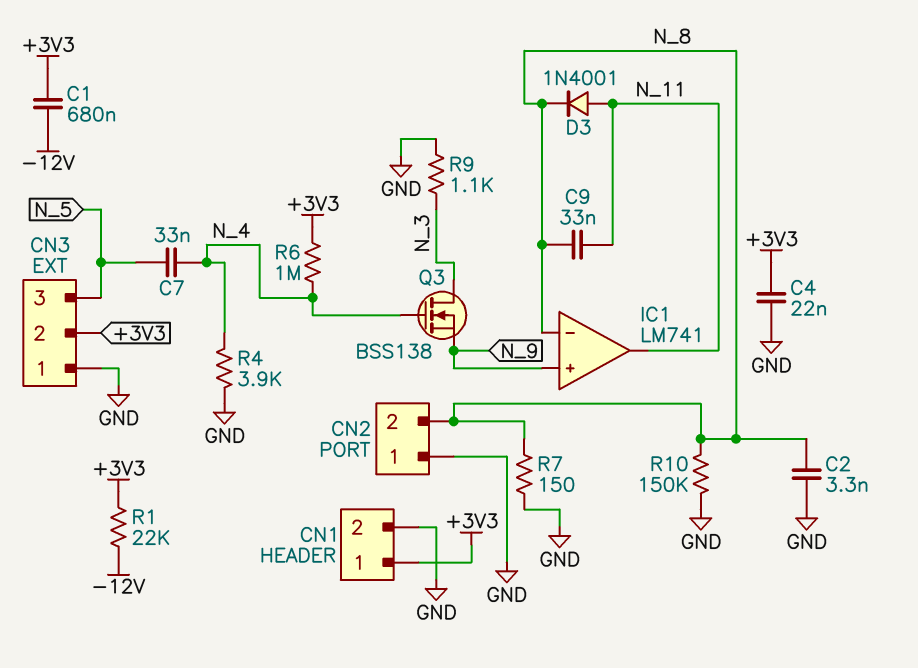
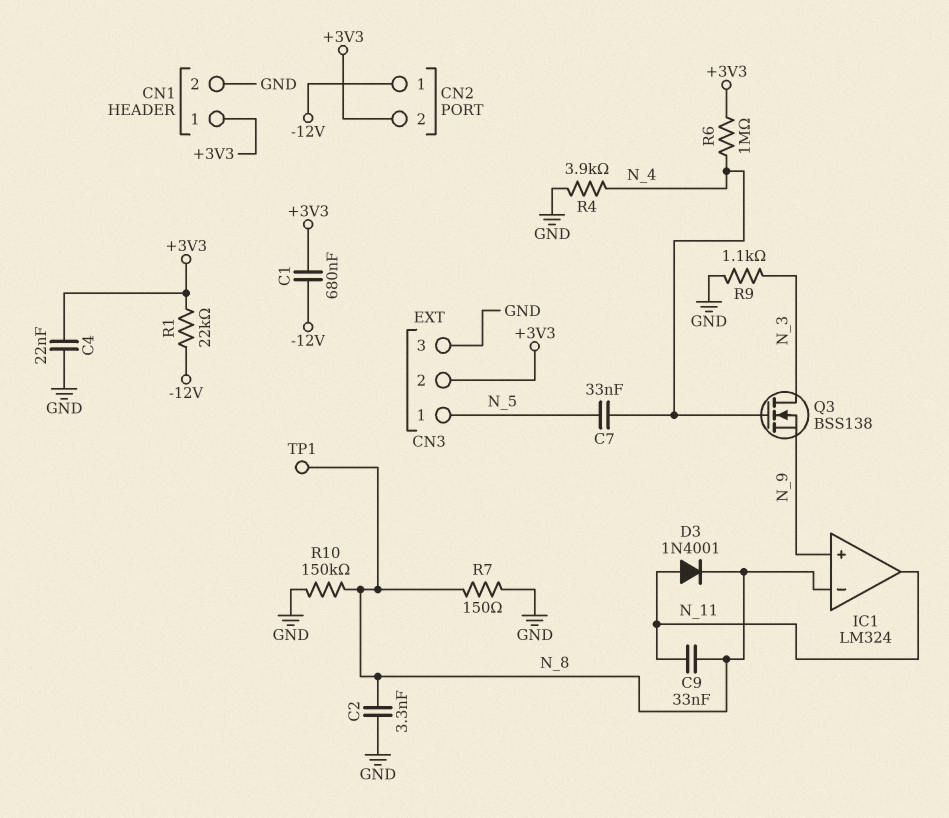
CN2 pin 1: GND -> -12V
CN2 pin 2: N_8 -> +3V3
CN3 pin 1: GND -> N_5
CN3 pin 3: N_5 -> GND
IC1: LM741 -> LM324
TP1: none -> test point (N_8)

